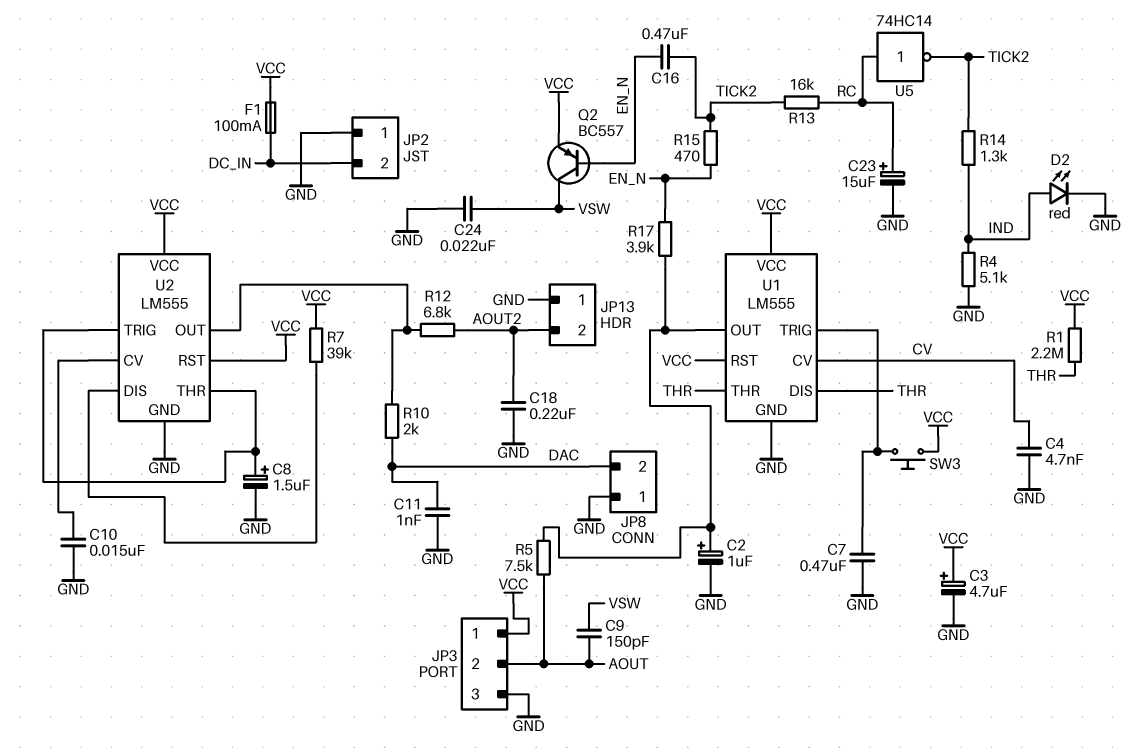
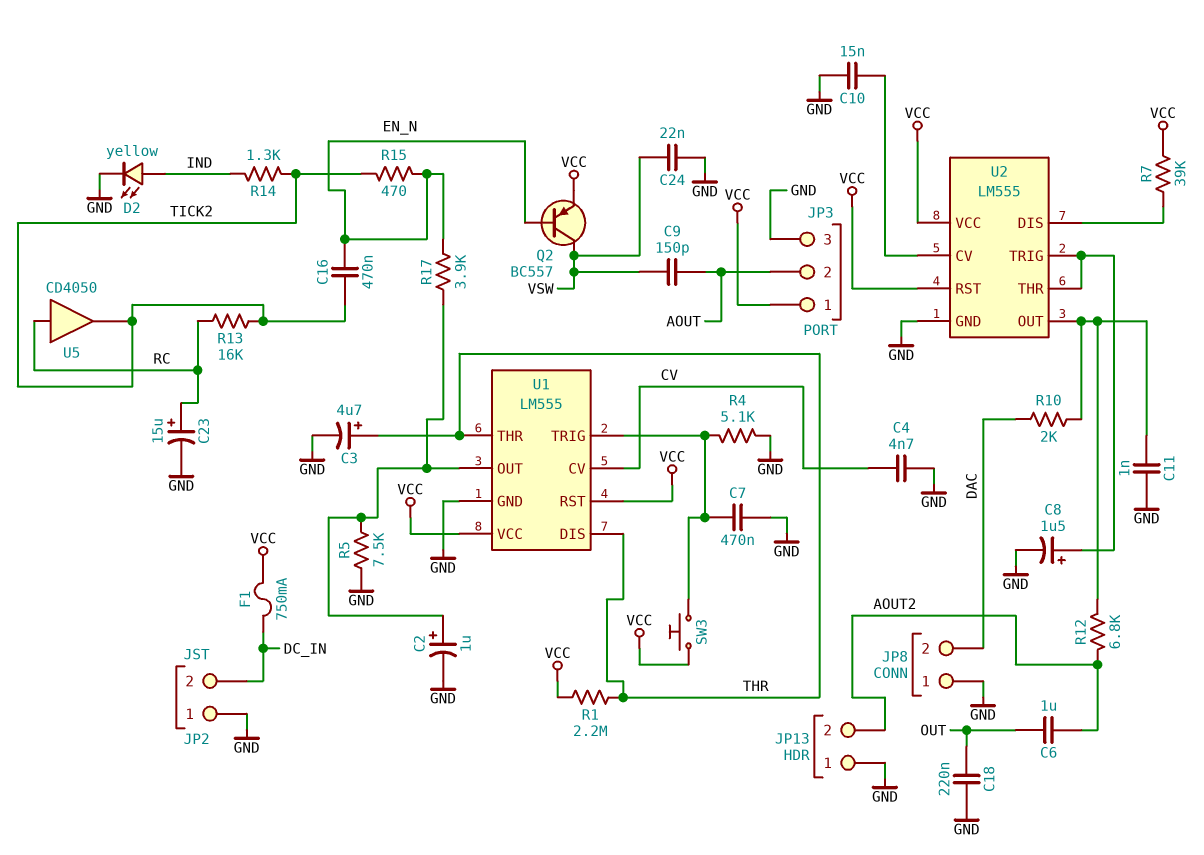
C3: 4.7uF (plus VCC, minus GND) -> 4.7uF (plus THR, minus GND)
C6: none -> 1uF (AOUT2, OUT)
C11: 1nF (DAC, GND) -> 1nF (GND, U2/OUT)
C18: 220nF (AOUT2, GND) -> 220nF (GND, OUT)
D2: LED red (A IND, K GND) -> LED yellow (A IND, K GND)
F1: 100mA (DC_IN, VCC) -> 750mA (DC_IN, VCC)
R4: 5.1k (GND, IND) -> 5.1k (GND, U1/TRIG)
R5: 7.5k (AOUT, U1/OUT) -> 7.5k (GND, U1/OUT)
U5: NOT 74HC14 (in RC, out TICK2) -> buffer CD4050 (in RC, out TICK2)

